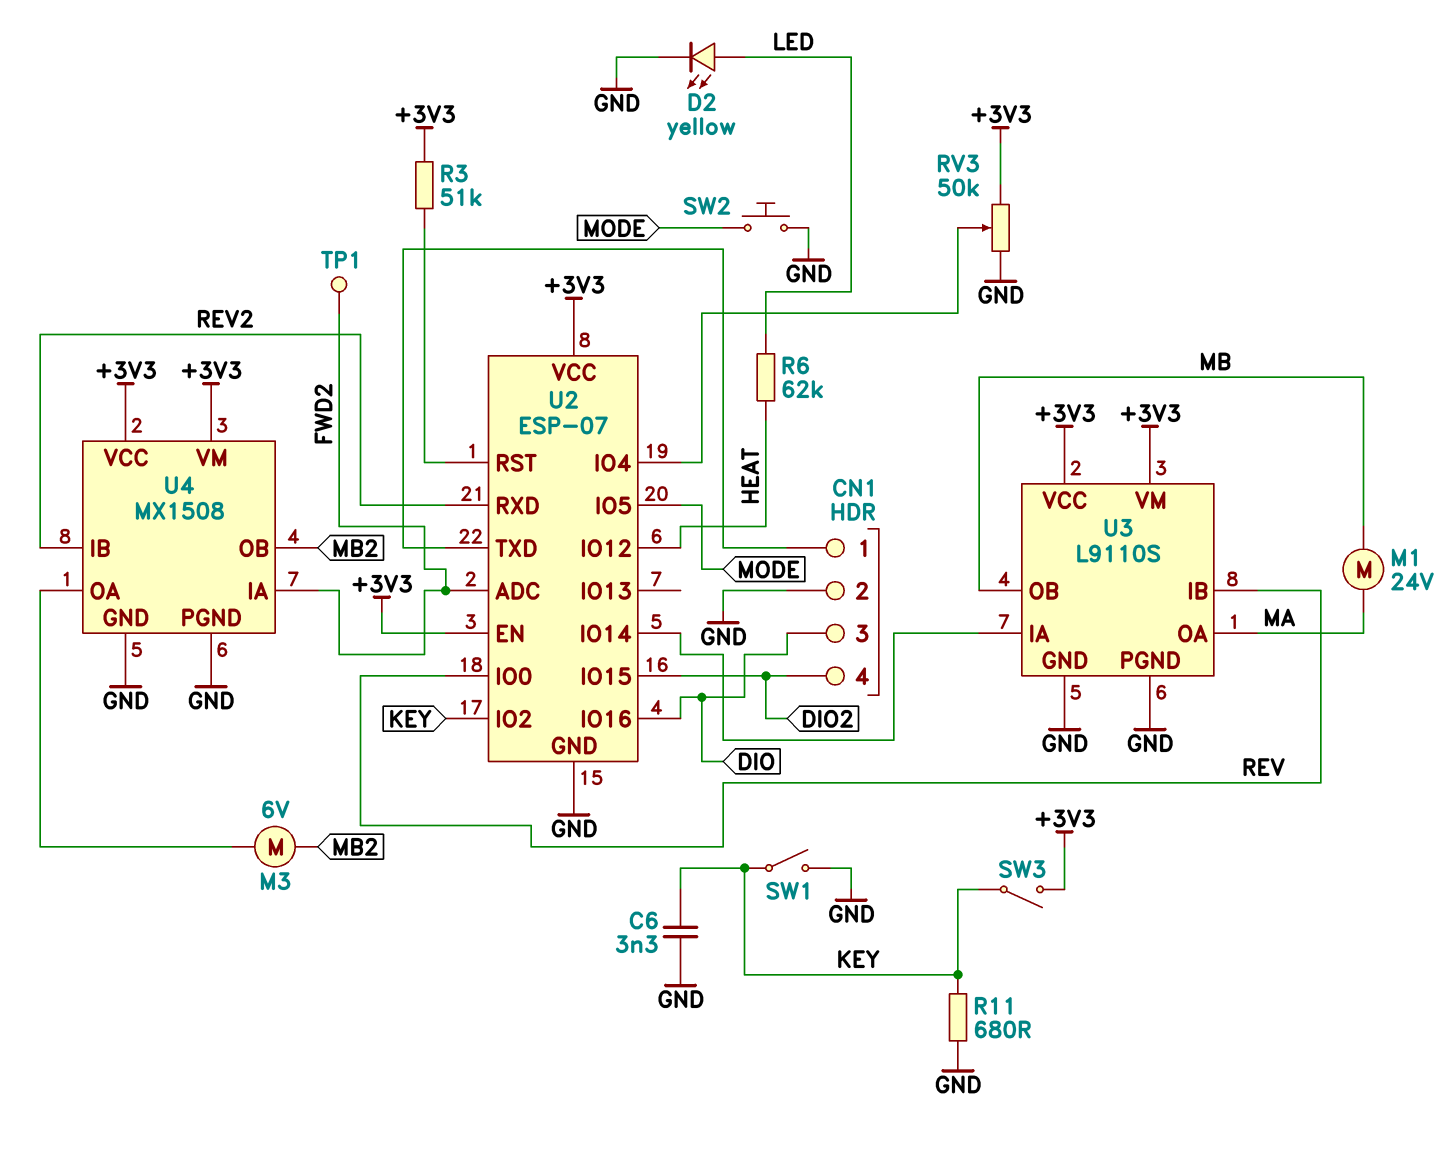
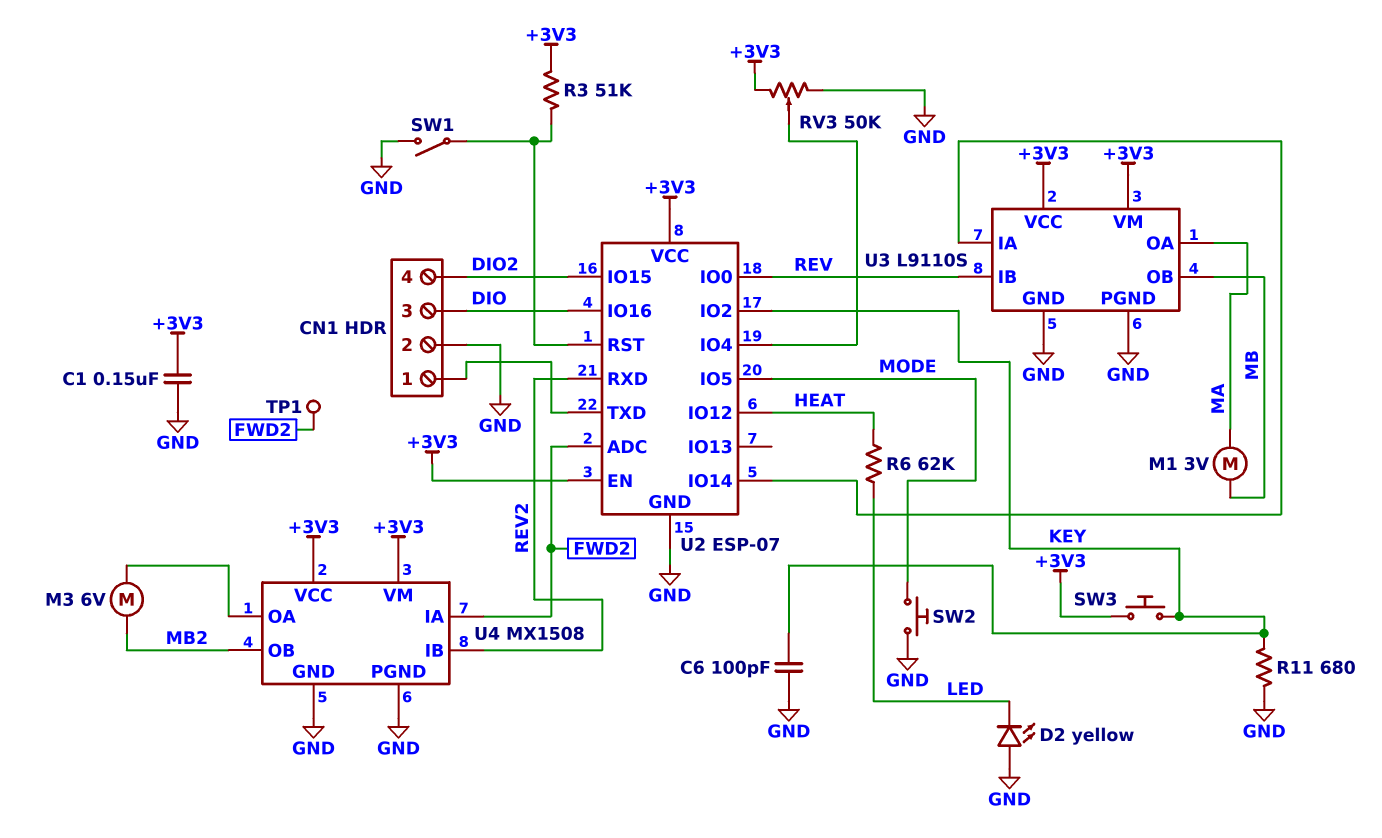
C1: none -> 150nF (+3V3, GND)
C6: 3.3nF (GND, KEY) -> 100pF (GND, KEY)
D2: LED yellow (A LED, K GND) -> LED yellow (A GND, K LED)
M1: motor 24V (MA, MB) -> motor 3V (MA, MB)
SW1: switch (GND, KEY) -> switch (GND, U2/RST)
SW3: switch (+3V3, KEY) -> button (+3V3, KEY)

